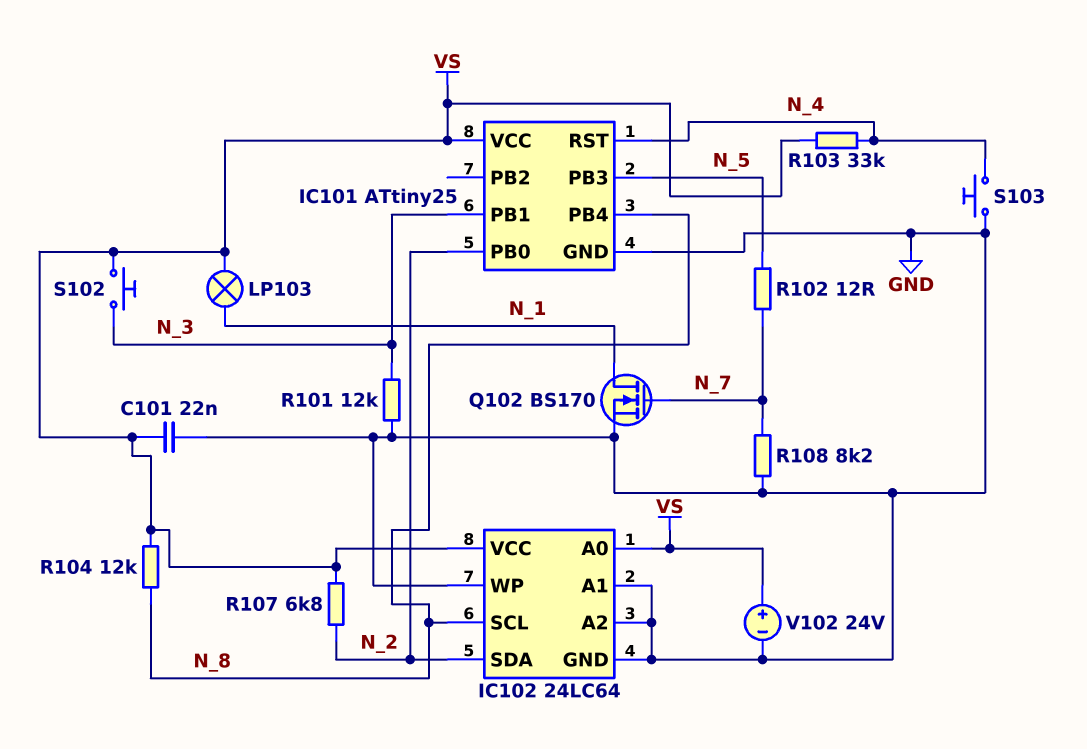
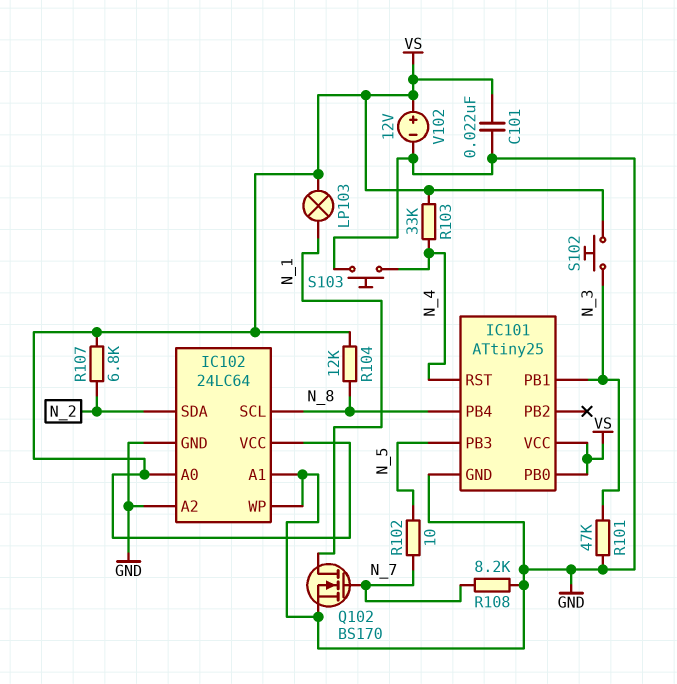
IC101 pin PB0: N_2 -> VS
R101: 12k (GND, N_3) -> 47k (GND, N_3)
R102: 12 (N_5, N_7) -> 10 (N_5, N_7)
V102: 24V (plus VS, minus GND) -> 12V (plus VS, minus GND)

